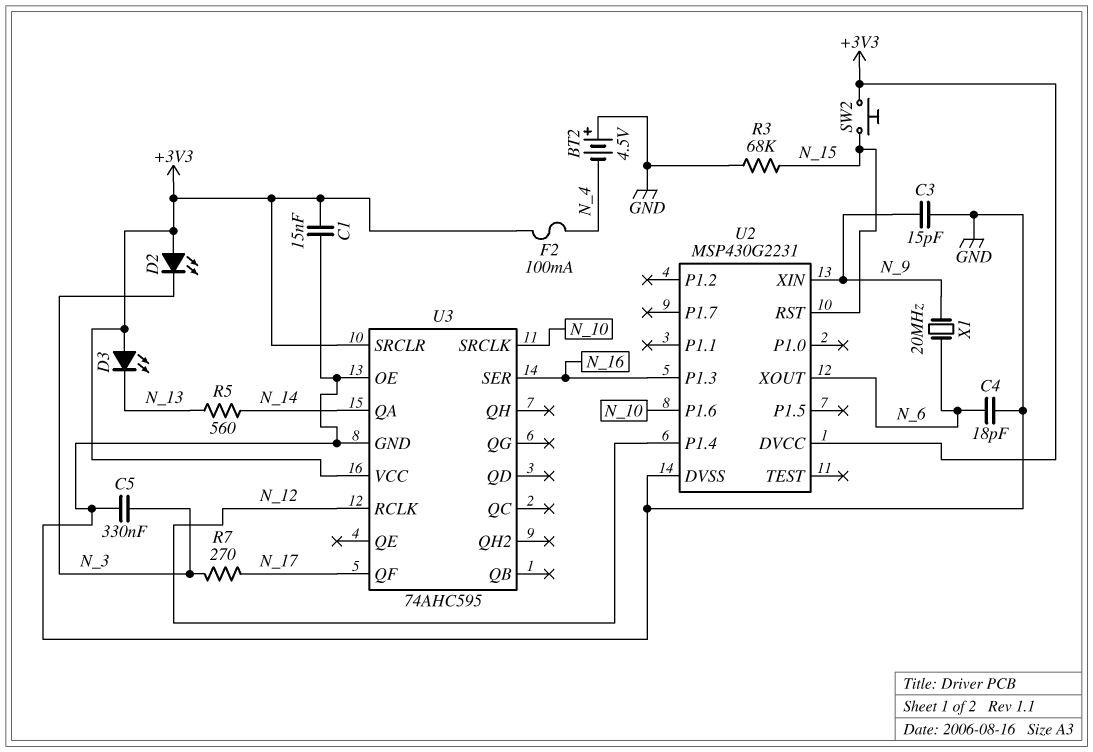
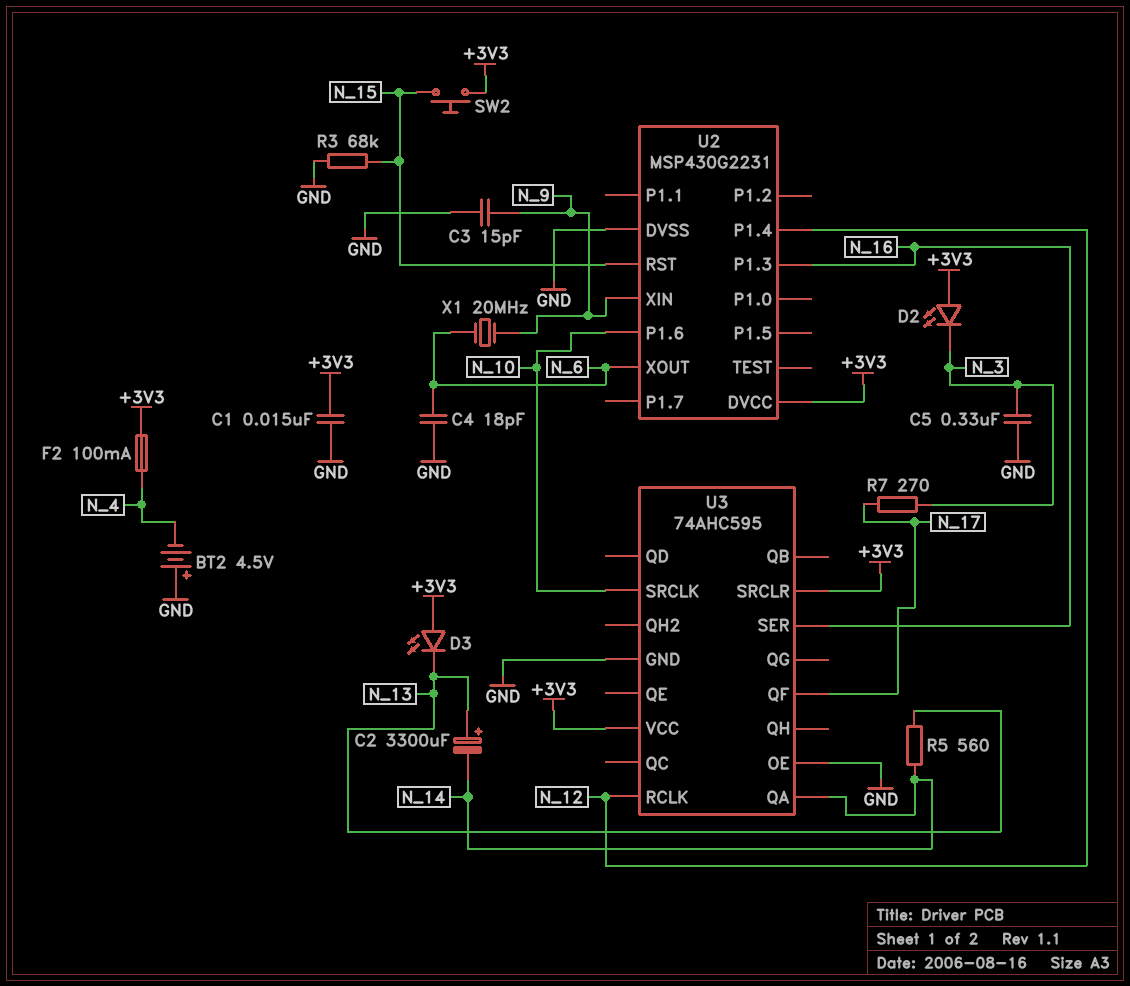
C2: none -> 3300uF (plus N_13, minus N_14)

